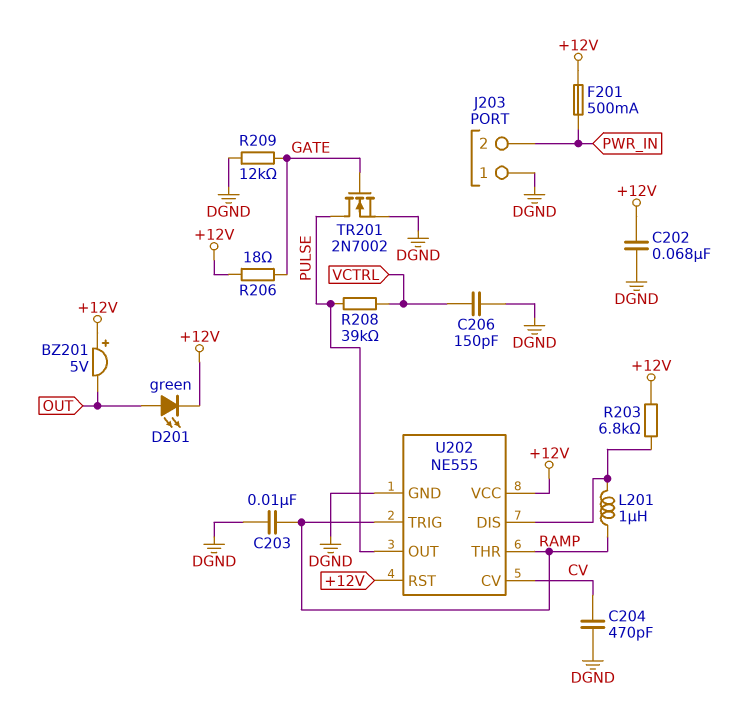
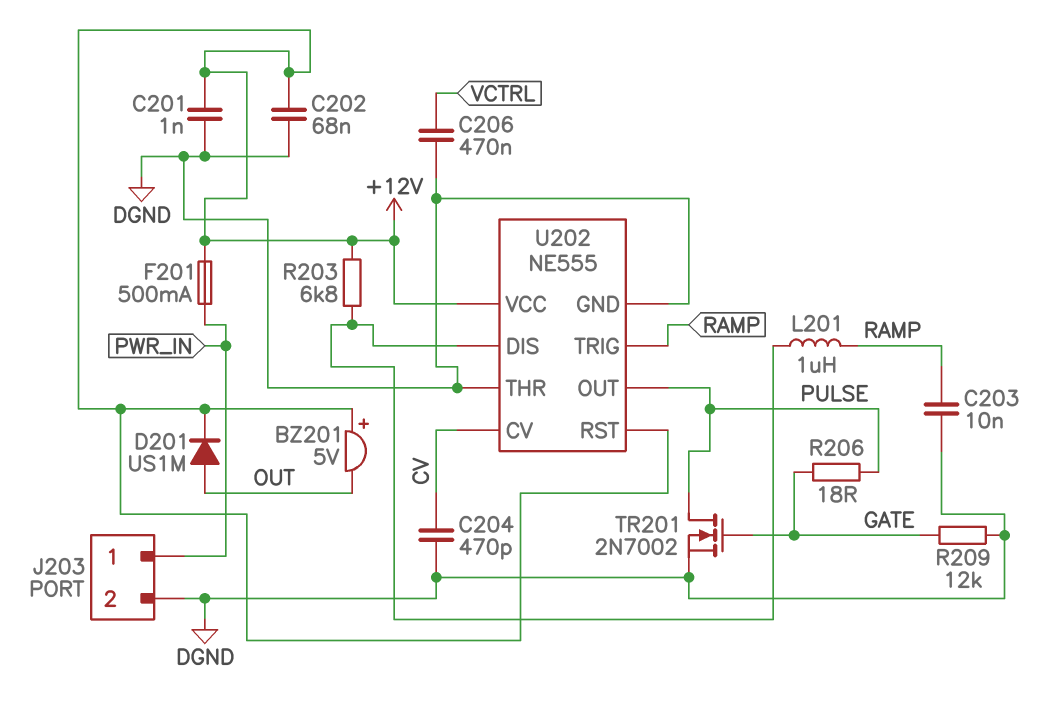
C201: none -> 1nF (+12V, DGND)
C206: 150pF (DGND, VCTRL) -> 470nF (DGND, VCTRL)
D201: LED green (A OUT, K +12V) -> diode US1M (A OUT, K +12V)
J203 pin 1: DGND -> PWR_IN
J203 pin 2: PWR_IN -> DGND
R206: 18 (+12V, GATE) -> 18 (GATE, PULSE)
R208: 39k (PULSE, VCTRL) -> none
U202 pin THR: RAMP -> DGND

